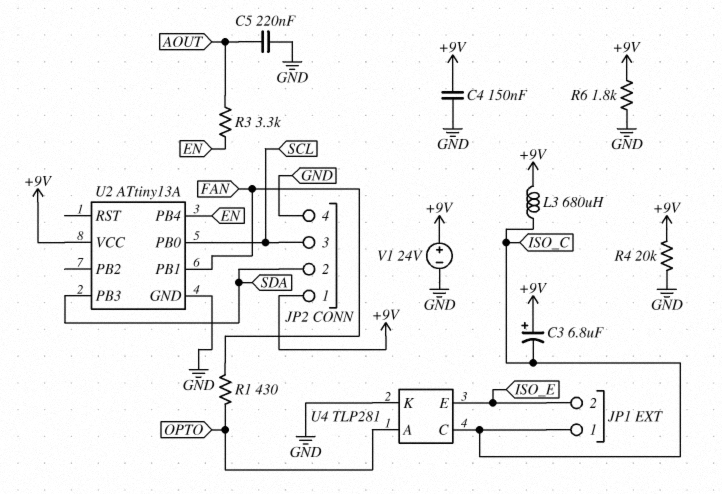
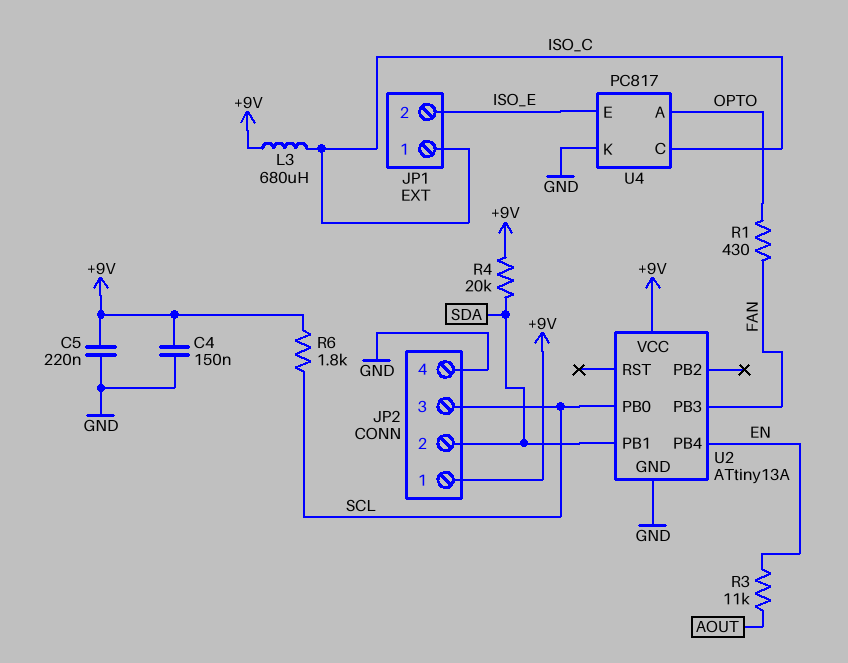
C3: 6.8uF (plus +9V, minus ISO_C) -> none
C5: 220nF (AOUT, GND) -> 220nF (+9V, GND)
R3: 3.3k (AOUT, EN) -> 11k (AOUT, EN)
R4: 20k (+9V, GND) -> 20k (+9V, SDA)
R6: 1.8k (+9V, GND) -> 1.8k (+9V, SCL)
U2 pin PB1: FAN -> SDA
U2 pin PB3: SDA -> FAN
U4: TLP281 -> PC817
V1: 24V (plus +9V, minus GND) -> none

